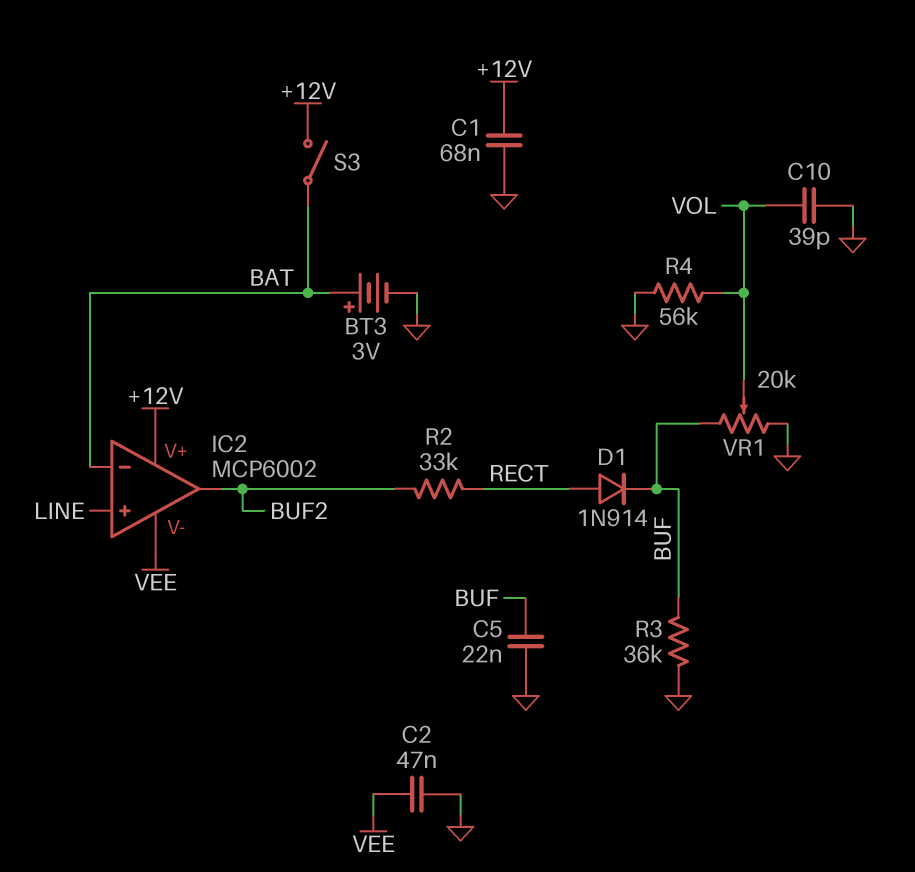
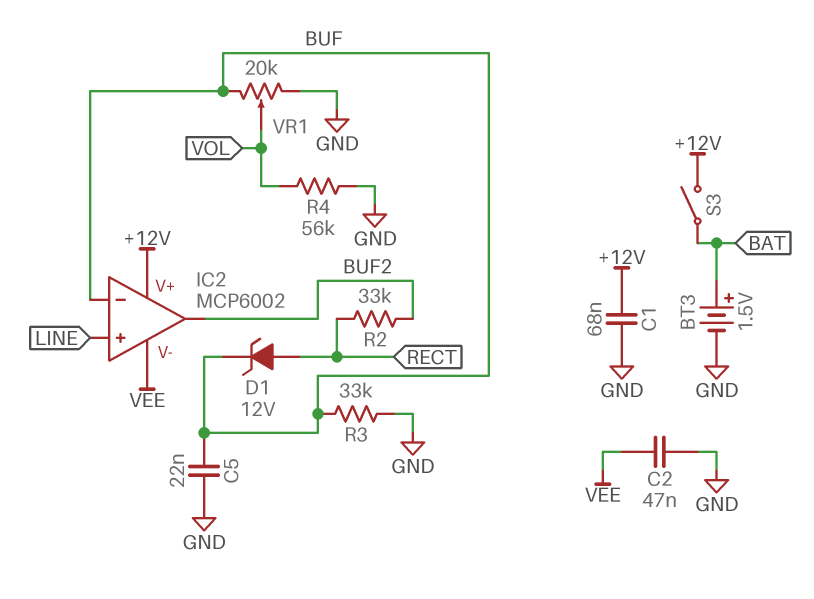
BT3: 3V (plus BAT, minus GND) -> 1.5V (plus BAT, minus GND)
C10: 39pF (GND, VOL) -> none
D1: diode 1N914 (A RECT, K BUF) -> zener 12V (A RECT, K BUF)
IC2 pin in-: BAT -> BUF
R3: 36k (BUF, GND) -> 33k (BUF, GND)

